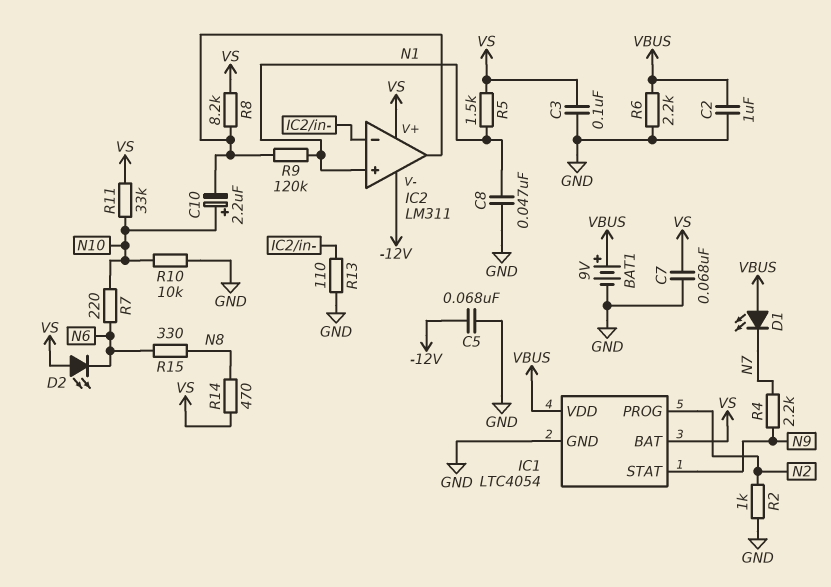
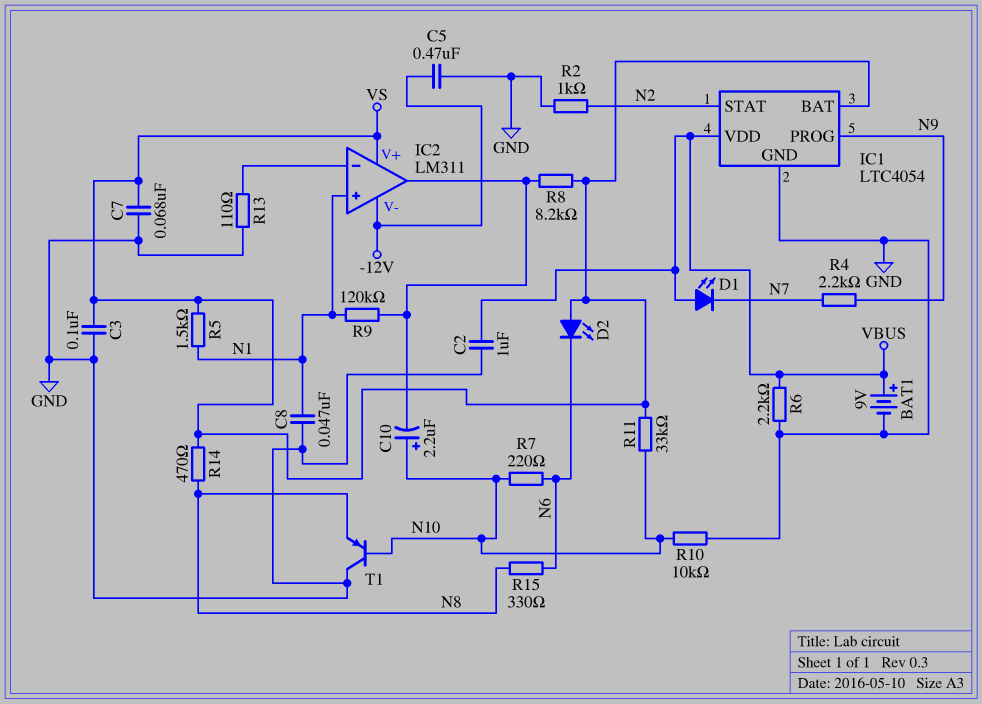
C5: 68nF (-12V, GND) -> 470nF (-12V, GND)
IC1 pin PROG: N2 -> N9
IC1 pin STAT: N9 -> N2
T1: none -> PNP (B N10, C GND, E N8)

